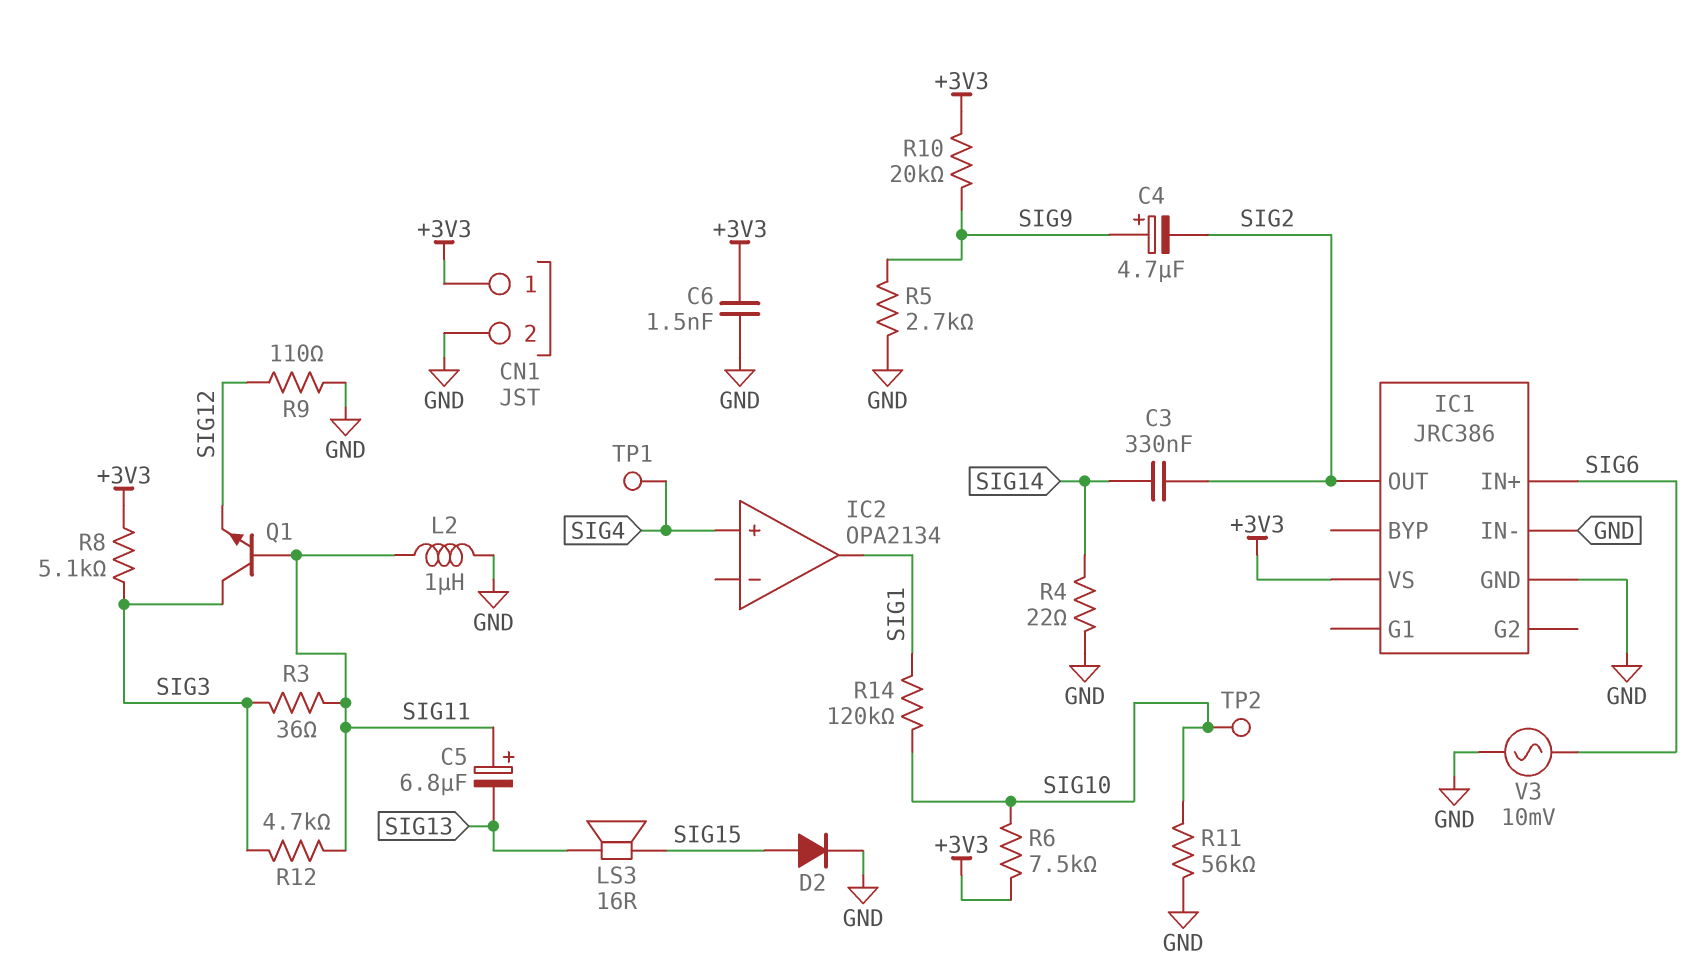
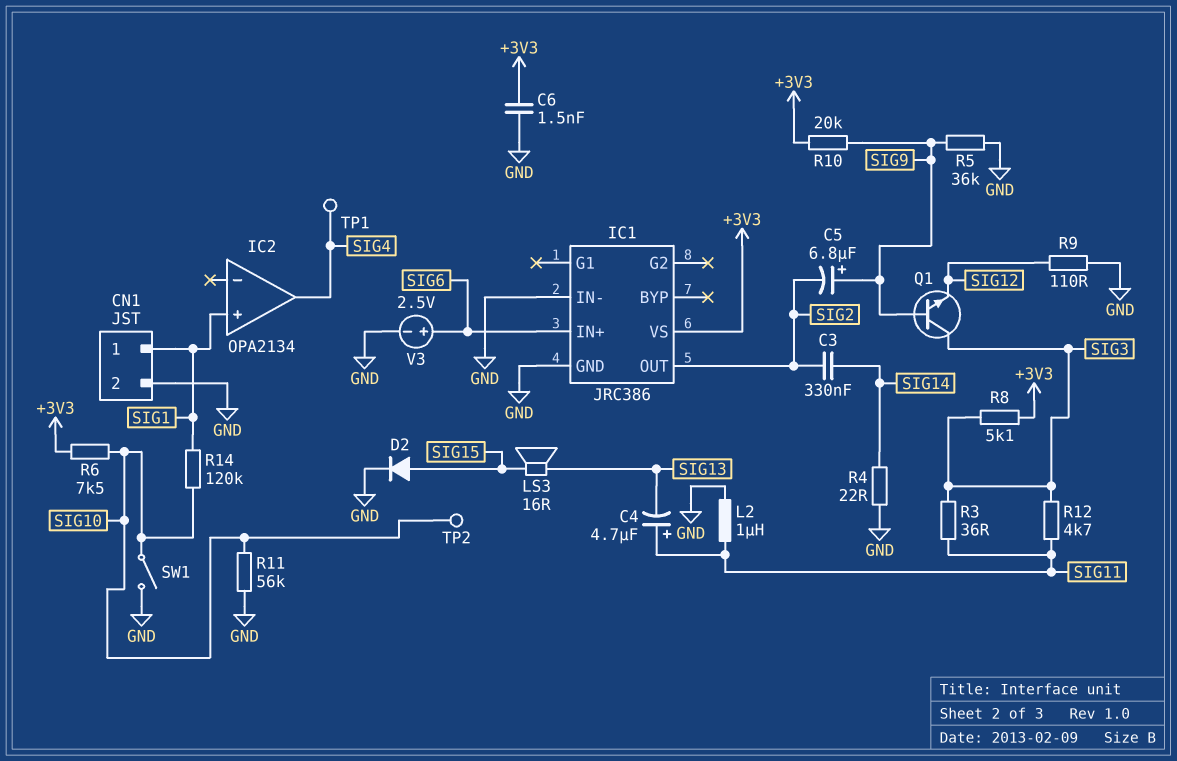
C4: 4.7uF (plus SIG9, minus SIG2) -> 4.7uF (plus SIG11, minus SIG13)
C5: 6.8uF (plus SIG11, minus SIG13) -> 6.8uF (plus SIG9, minus SIG2)
CN1 pin 1: +3V3 -> SIG1
IC2 pin in+: SIG4 -> SIG1
IC2 pin out: SIG1 -> SIG4
Q1: NPN (B SIG11, C SIG3, E SIG12) -> NPN (B SIG9, C SIG3, E SIG12)
R5: 2.7k (GND, SIG9) -> 36k (GND, SIG9)
SW1: none -> switch (GND, SIG10)
V3: AC 10mV (GND, SIG6) -> 2.5V (plus SIG6, minus GND)

